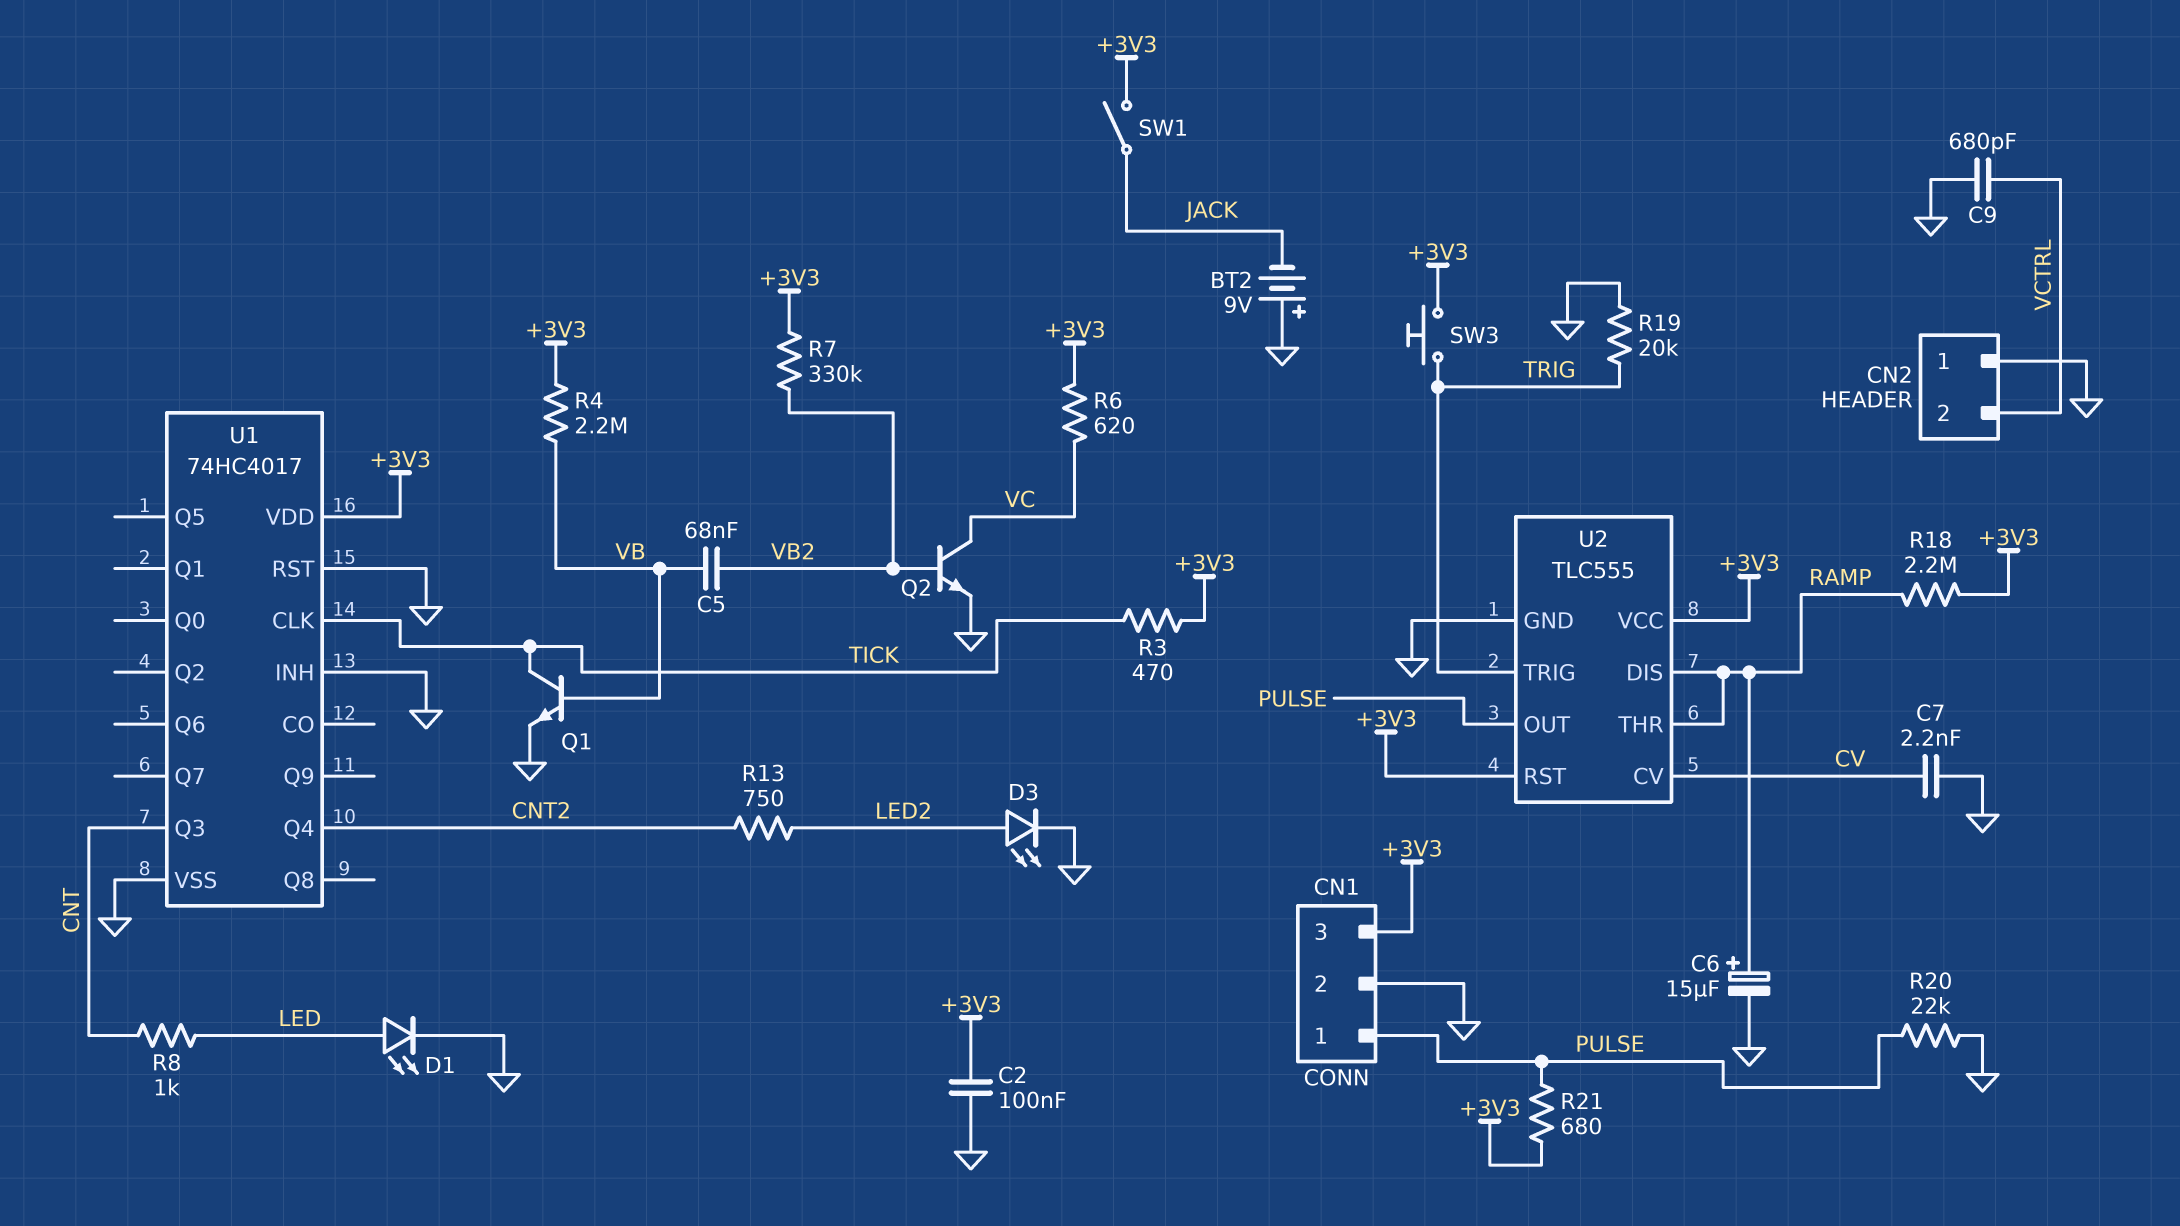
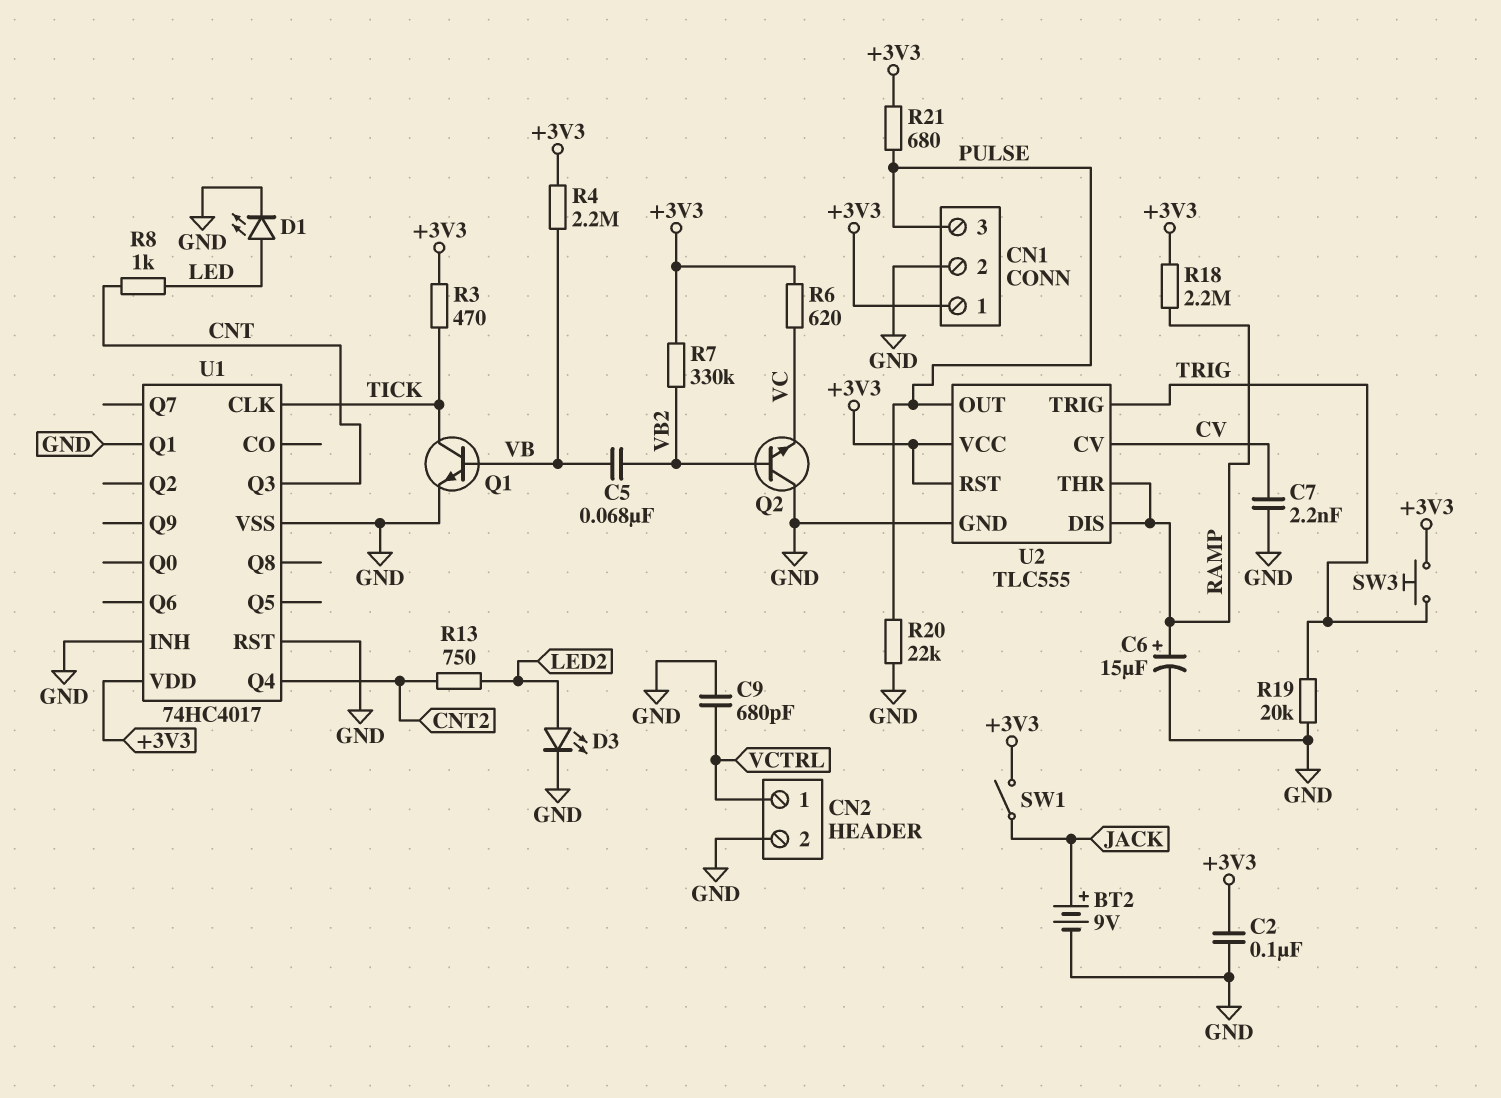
BT2: 9V (plus GND, minus JACK) -> 9V (plus JACK, minus GND)
CN1 pin 1: PULSE -> +3V3
CN1 pin 3: +3V3 -> PULSE
CN2 pin 1: GND -> VCTRL
CN2 pin 2: VCTRL -> GND
Q2: NPN (B VB2, C VC, E GND) -> NPN (B VB2, C GND, E VC)
U1 pin Q1: none -> GND

